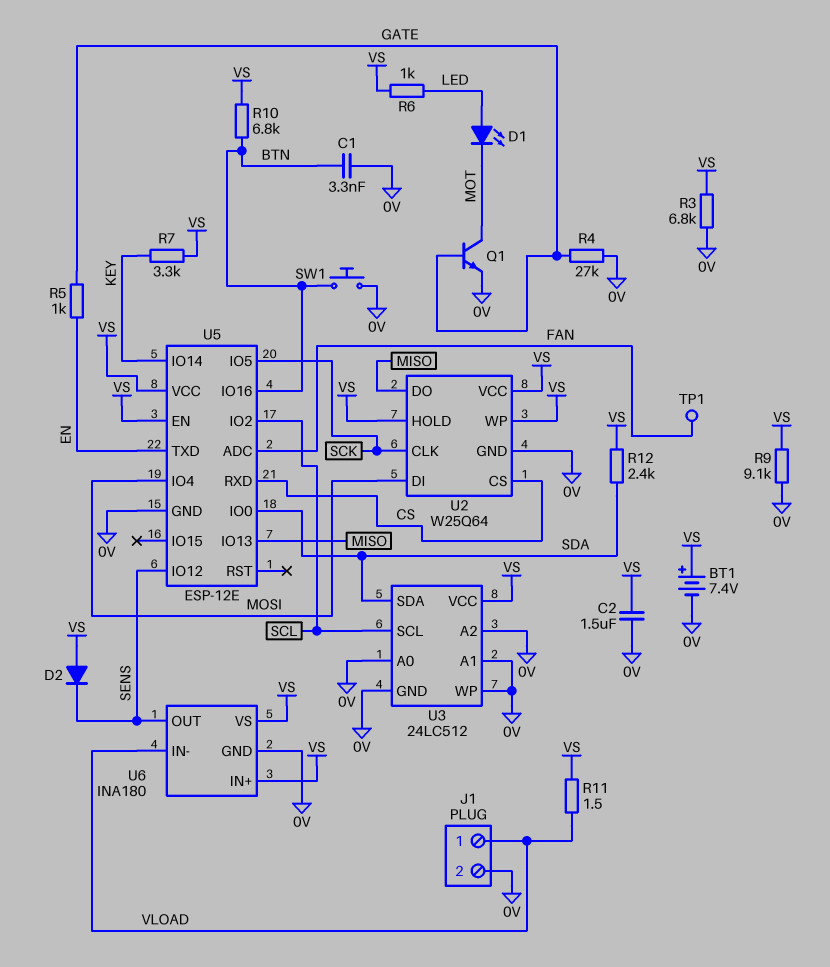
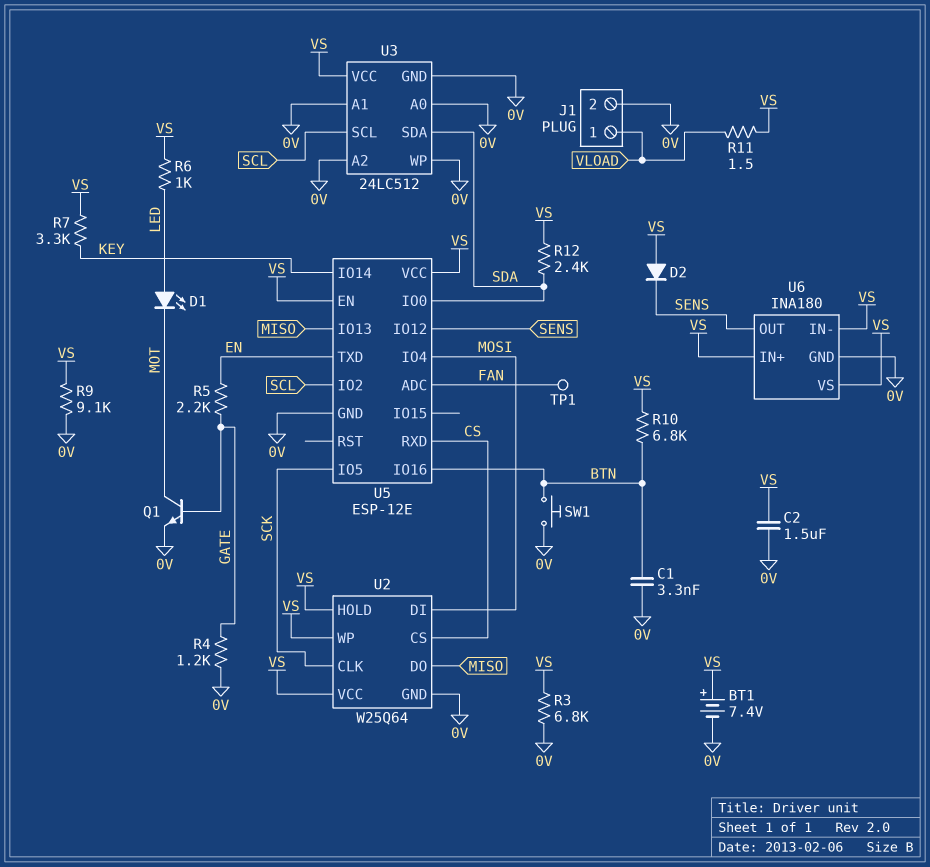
R4: 27k (0V, GATE) -> 1.2k (0V, GATE)
R5: 1k (EN, GATE) -> 2.2k (EN, GATE)
U6 pin IN-: VLOAD -> VS

